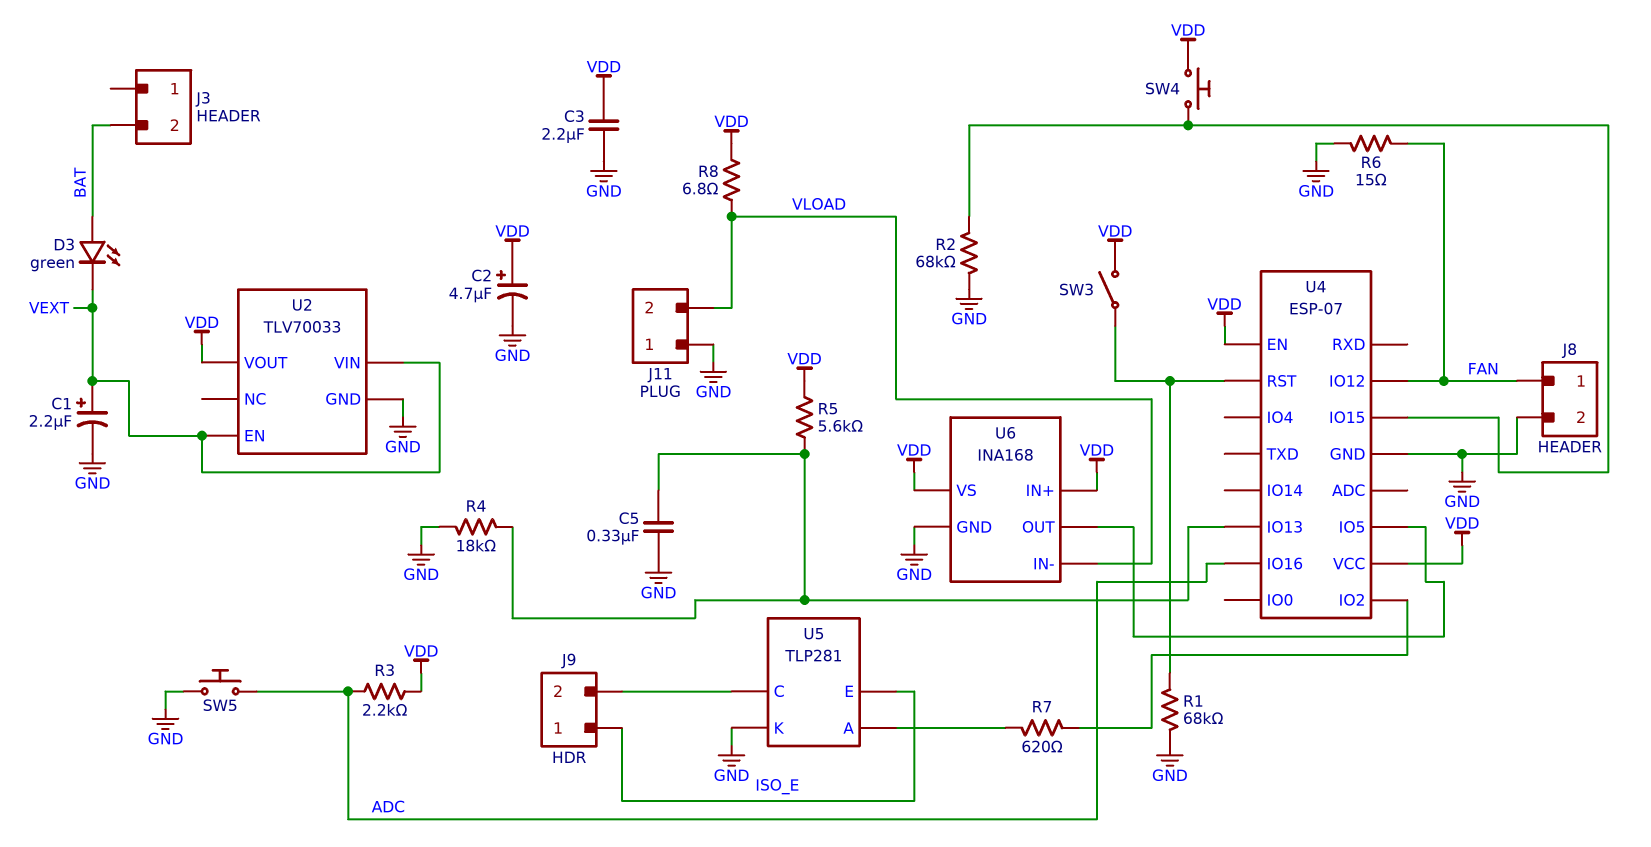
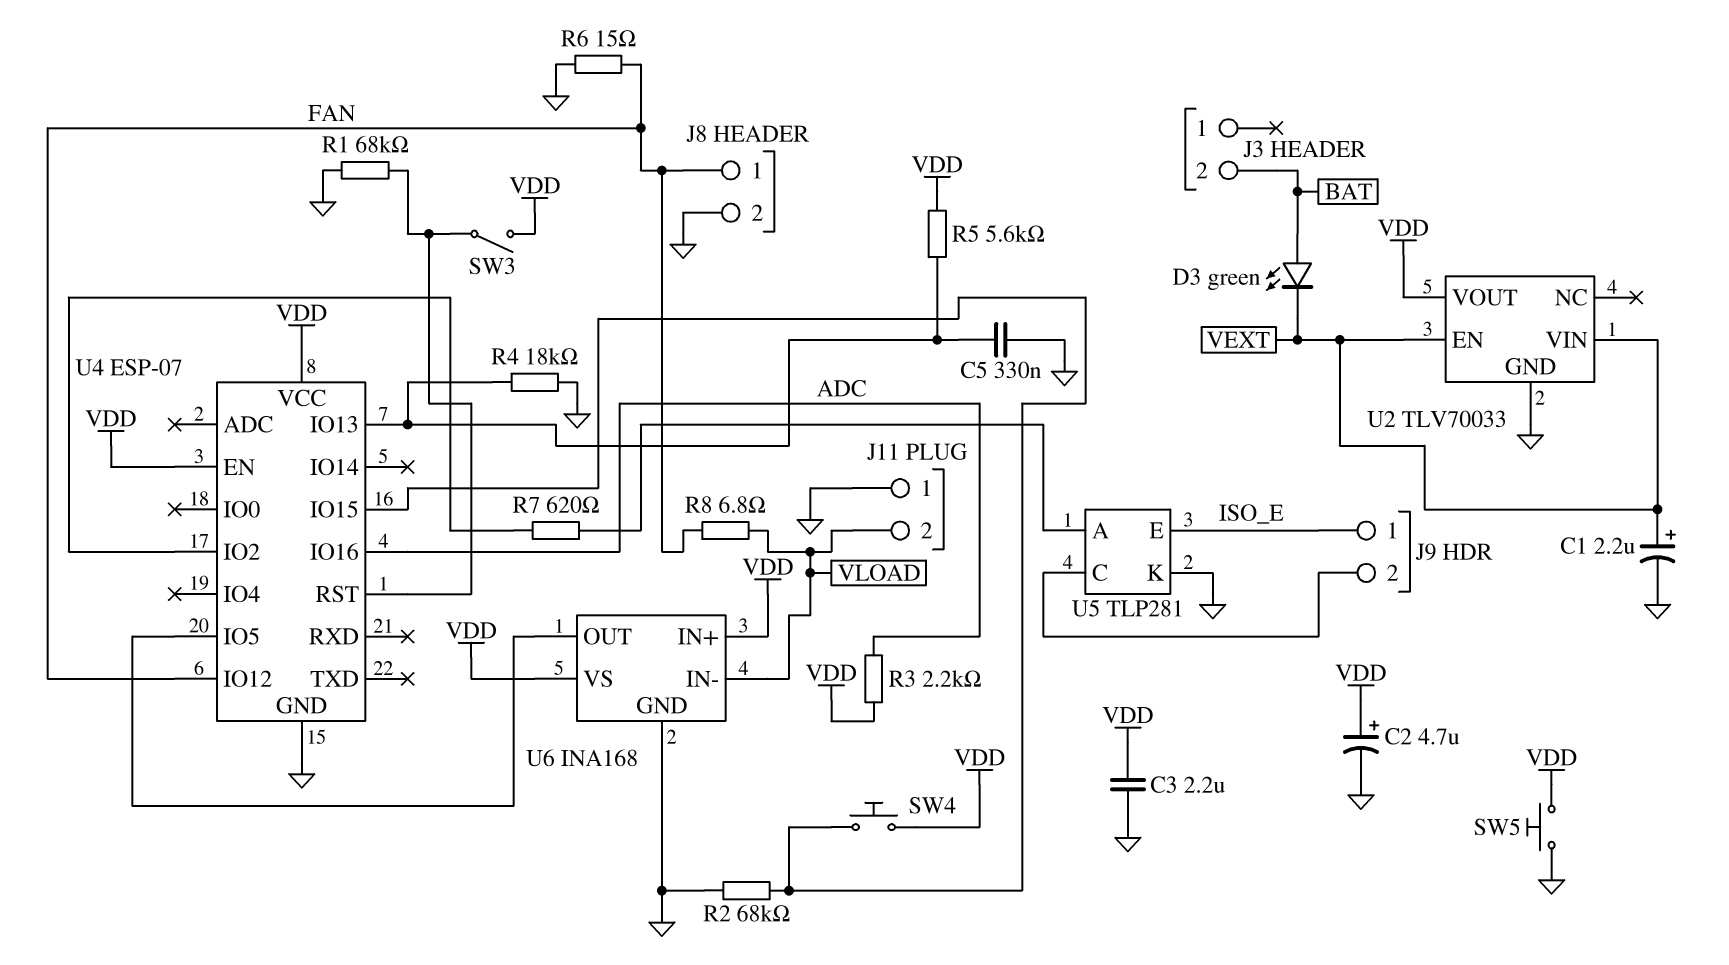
R8: 6.8 (VDD, VLOAD) -> 6.8 (FAN, VLOAD)
SW5: button (ADC, GND) -> button (GND, VDD)

